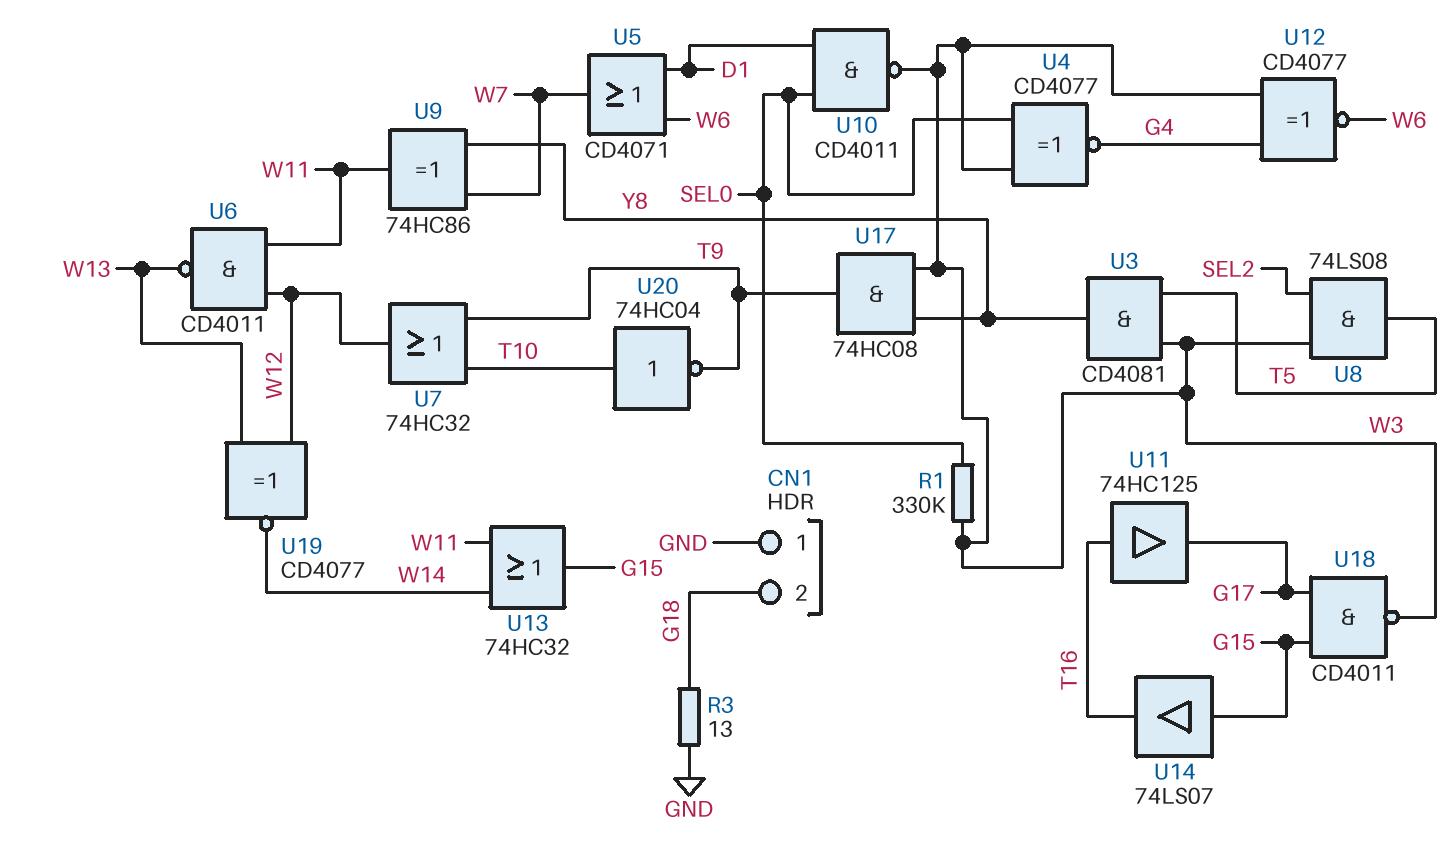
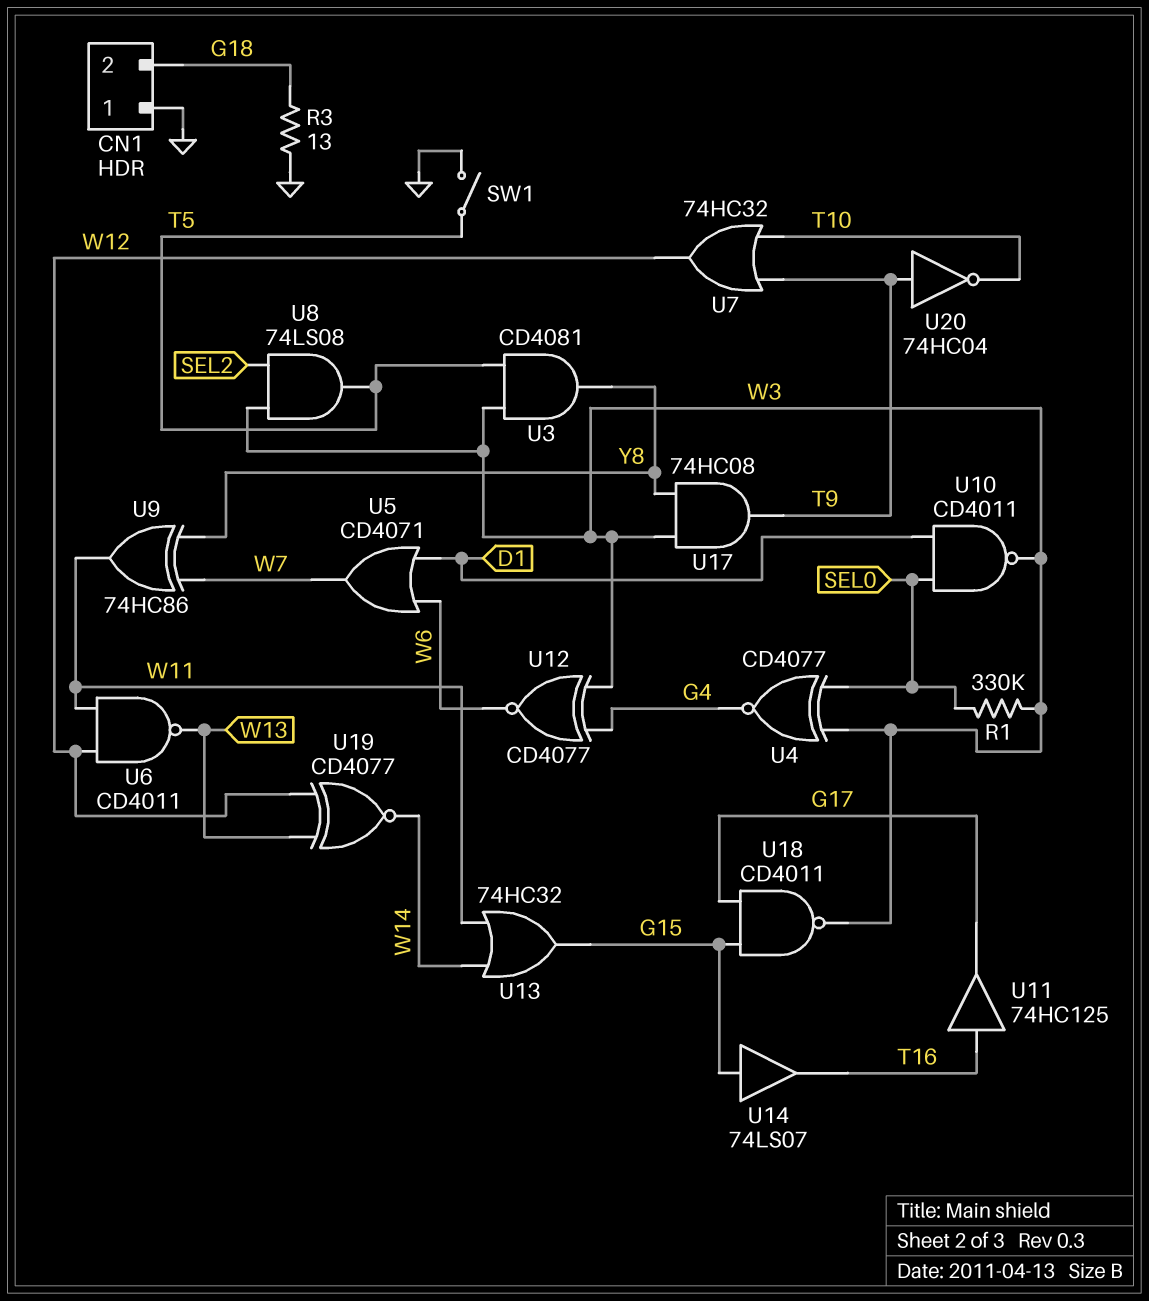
SW1: none -> switch (GND, T5)
U20: NOT 74HC04 (in T10, out T9) -> NOT 74HC04 (in T9, out T10)

